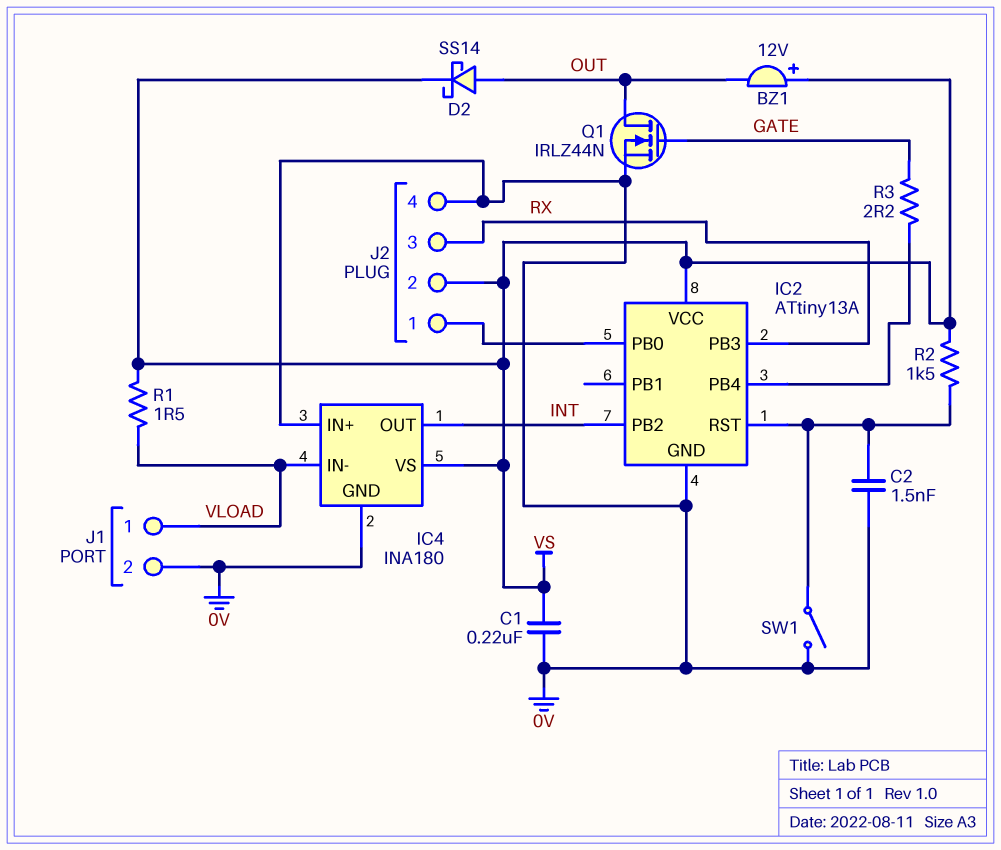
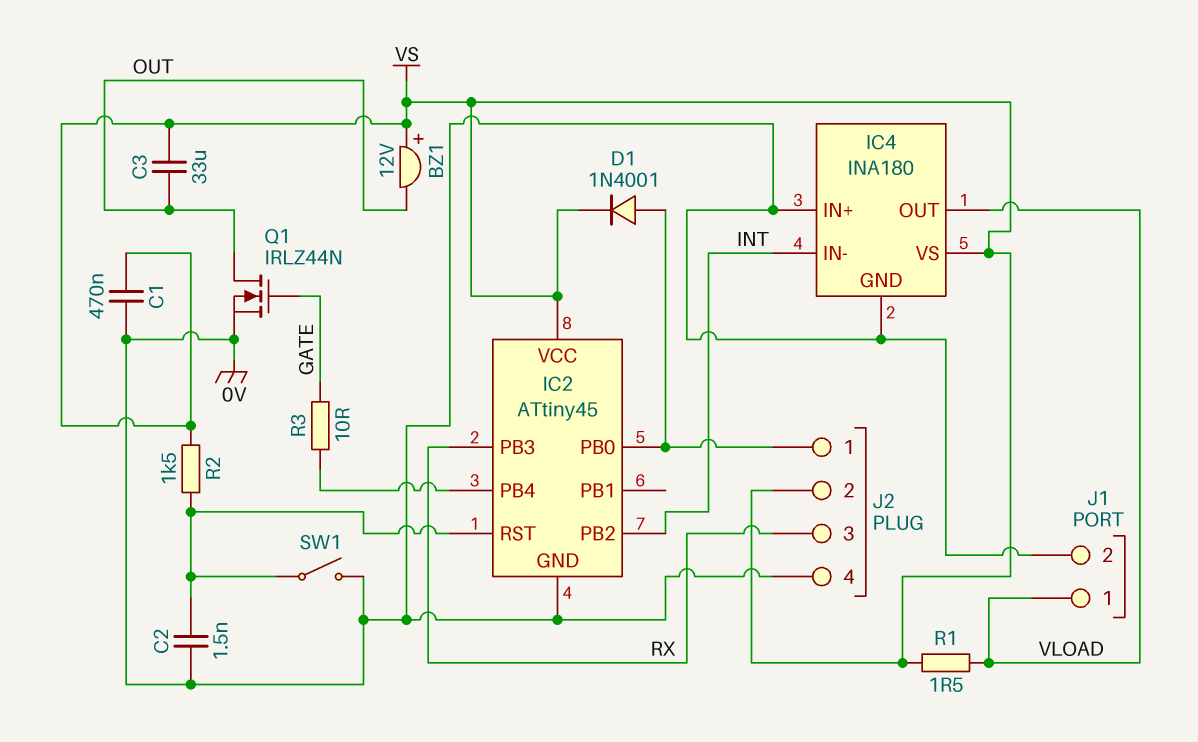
C1: 220nF (0V, VS) -> 470nF (0V, VS)
C3: none -> 33uF (OUT, VS)
D1: none -> diode 1N4001 (A IC2/PB0, K VS)
D2: schottky SS14 (A OUT, K VS) -> none
IC2: ATtiny13A -> ATtiny45
IC4 pin IN-: VLOAD -> INT
IC4 pin OUT: INT -> VLOAD
R3: 2.2 (GATE, IC2/PB4) -> 10 (GATE, IC2/PB4)

